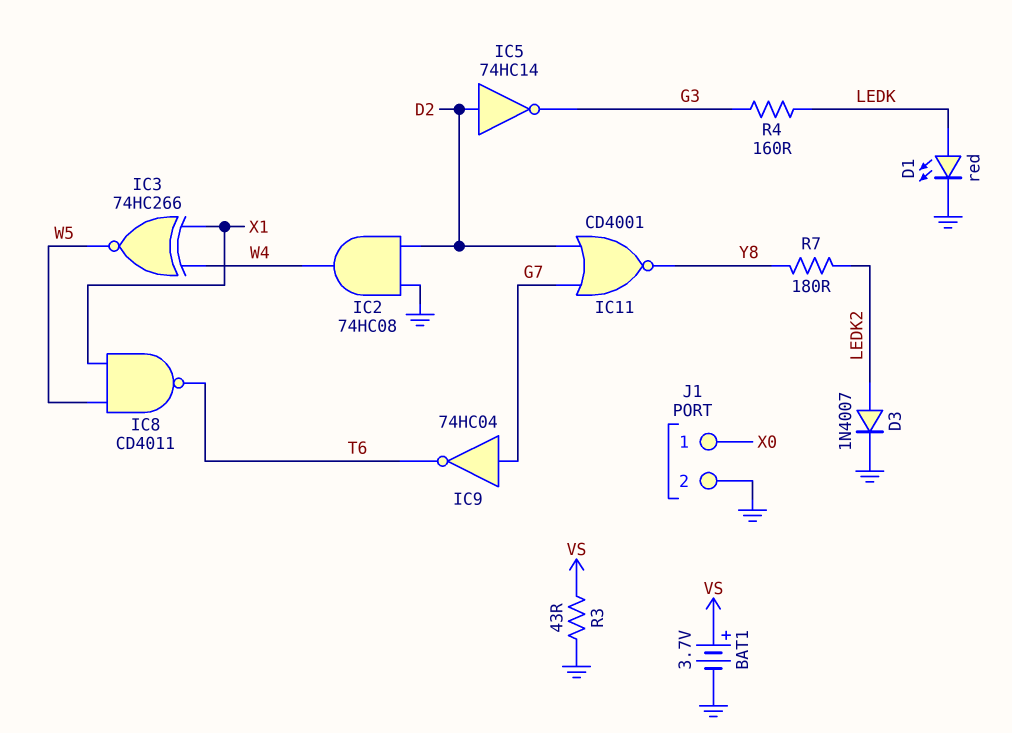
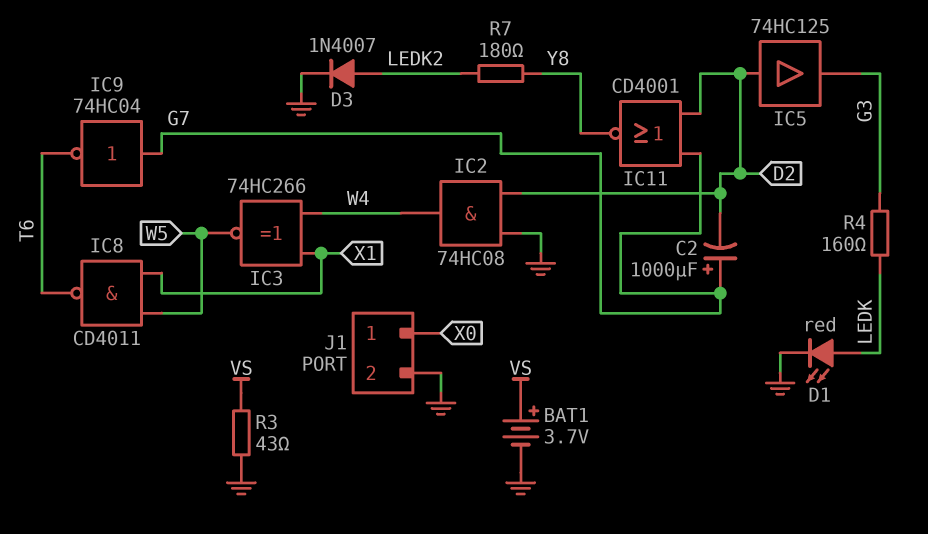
C2: none -> 1000uF (plus G7, minus D2)
IC5: NOT 74HC14 (in D2, out G3) -> buffer 74HC125 (in D2, out G3)

